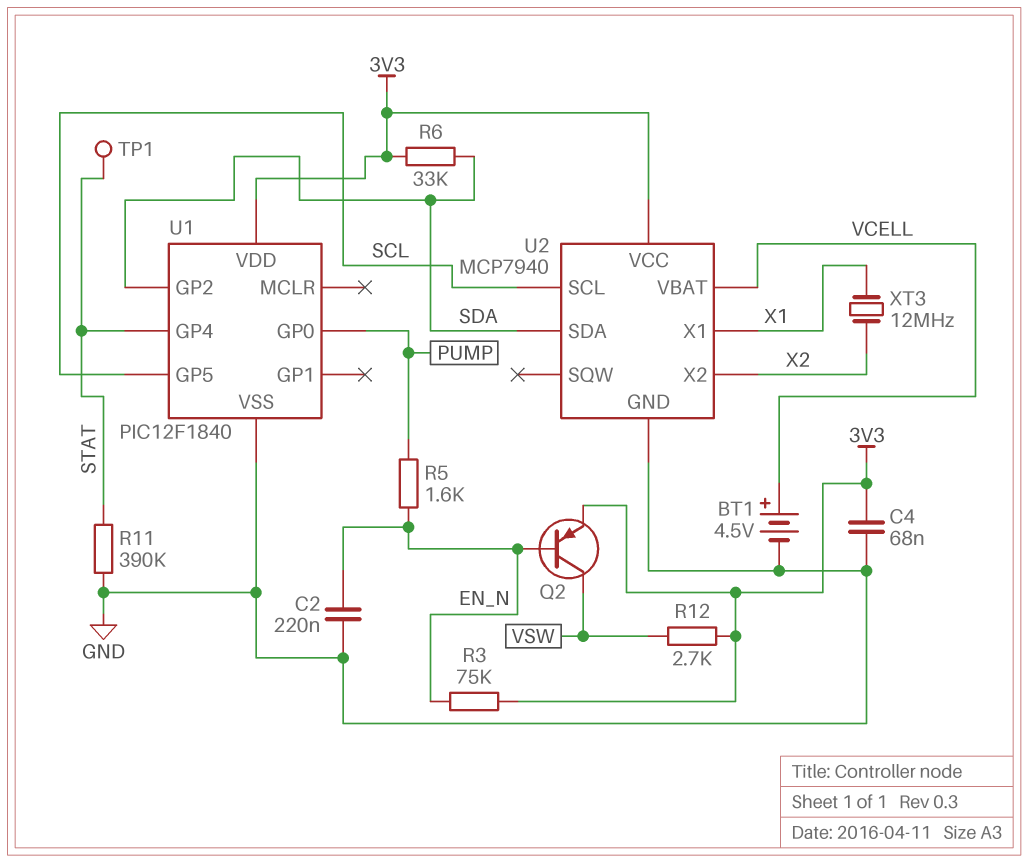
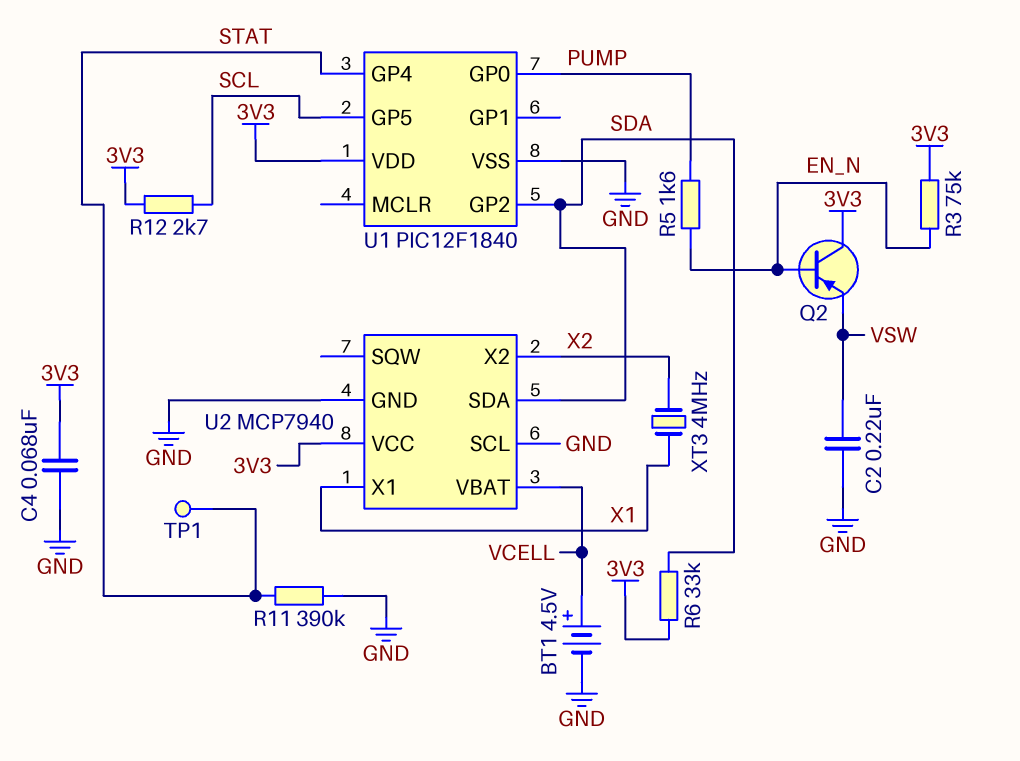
C2: 220nF (EN_N, GND) -> 220nF (GND, VSW)
Q2: PNP (B EN_N, C VSW, E 3V3) -> PNP (B EN_N, C 3V3, E VSW)
R12: 2.7k (3V3, VSW) -> 2.7k (3V3, SCL)
U2 pin SCL: SCL -> GND
XT3: 12MHz (X1, X2) -> 4MHz (X1, X2)

